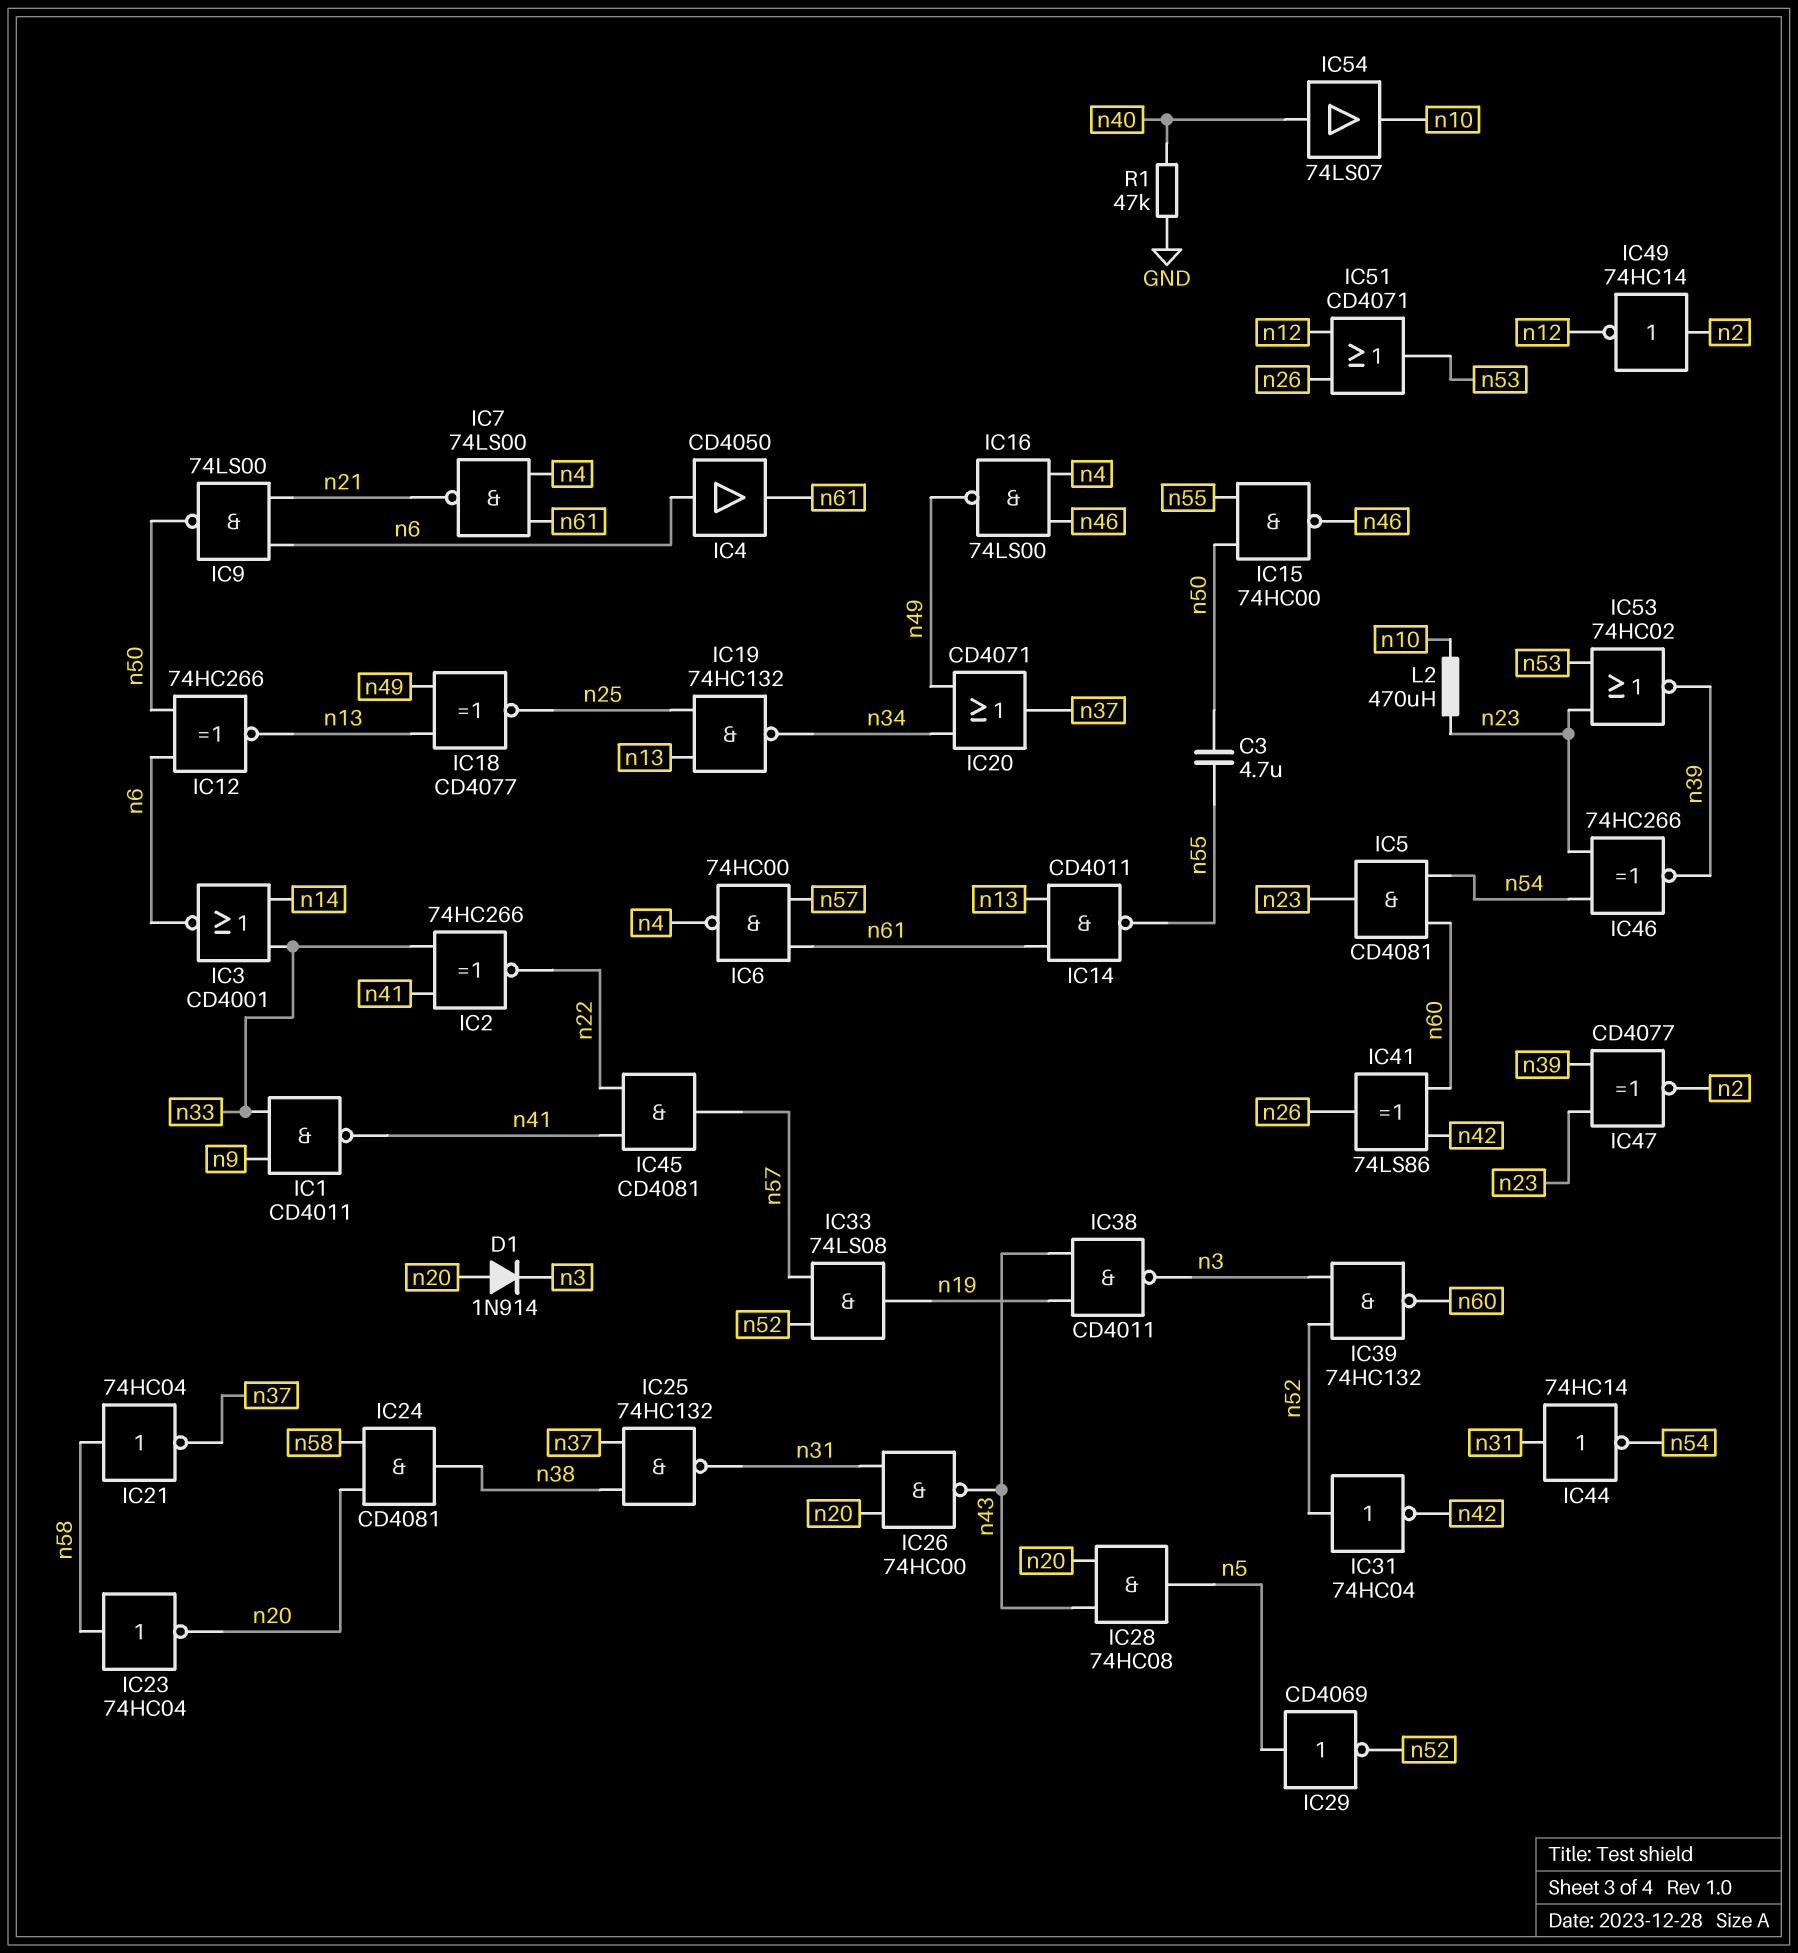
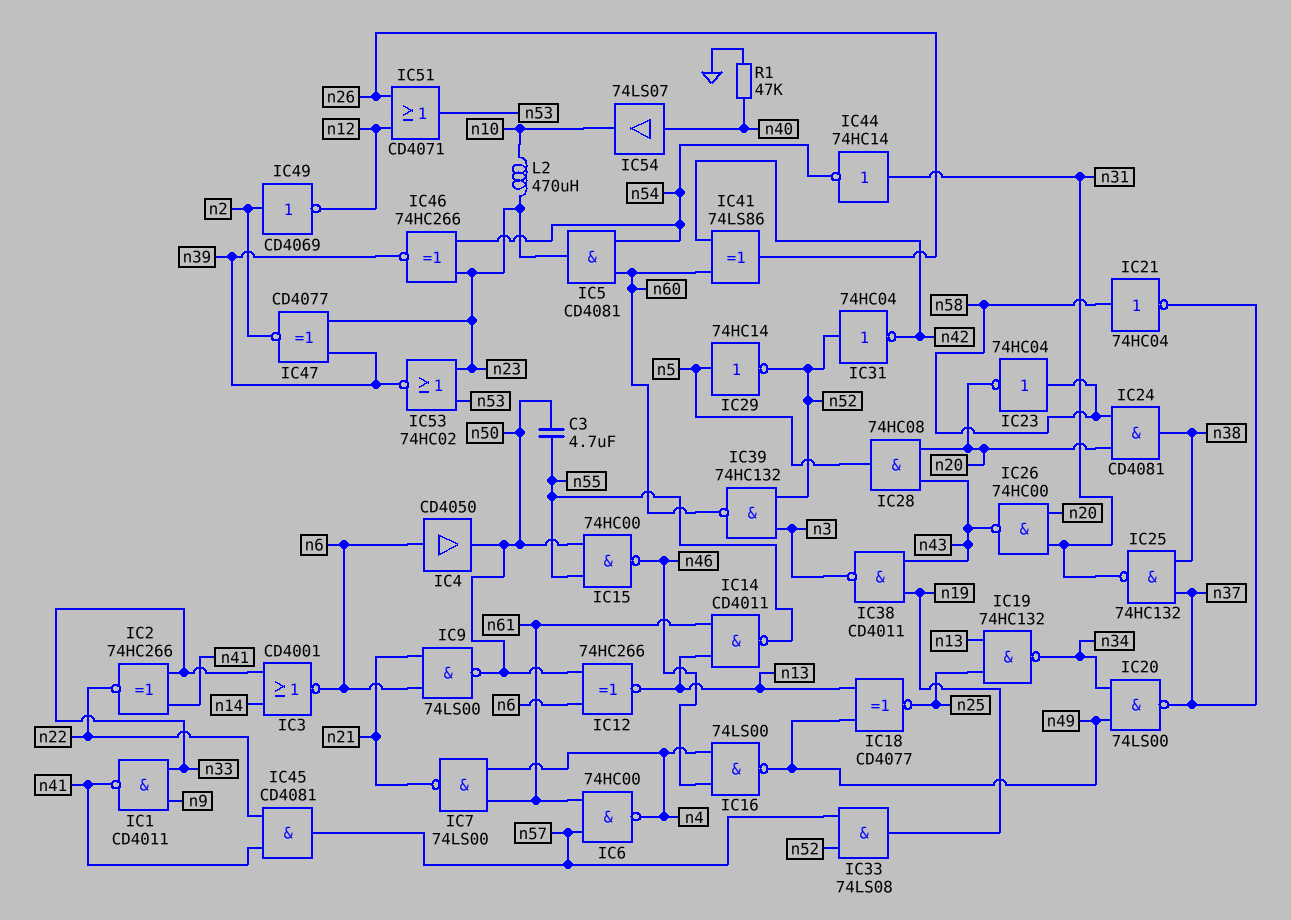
D1: diode 1N914 (A n20, K n3) -> none
IC4: buffer CD4050 (in n6, out n61) -> buffer CD4050 (in n6, out n50)
IC20: OR CD4071 (in n34, in n49, out n37) -> NAND 74LS00 (in n34, in n49, out n37)
IC29: NOT CD4069 (in n5, out n52) -> NOT 74HC14 (in n5, out n52)
IC49: NOT 74HC14 (in n2, out n12) -> NOT CD4069 (in n2, out n12)

